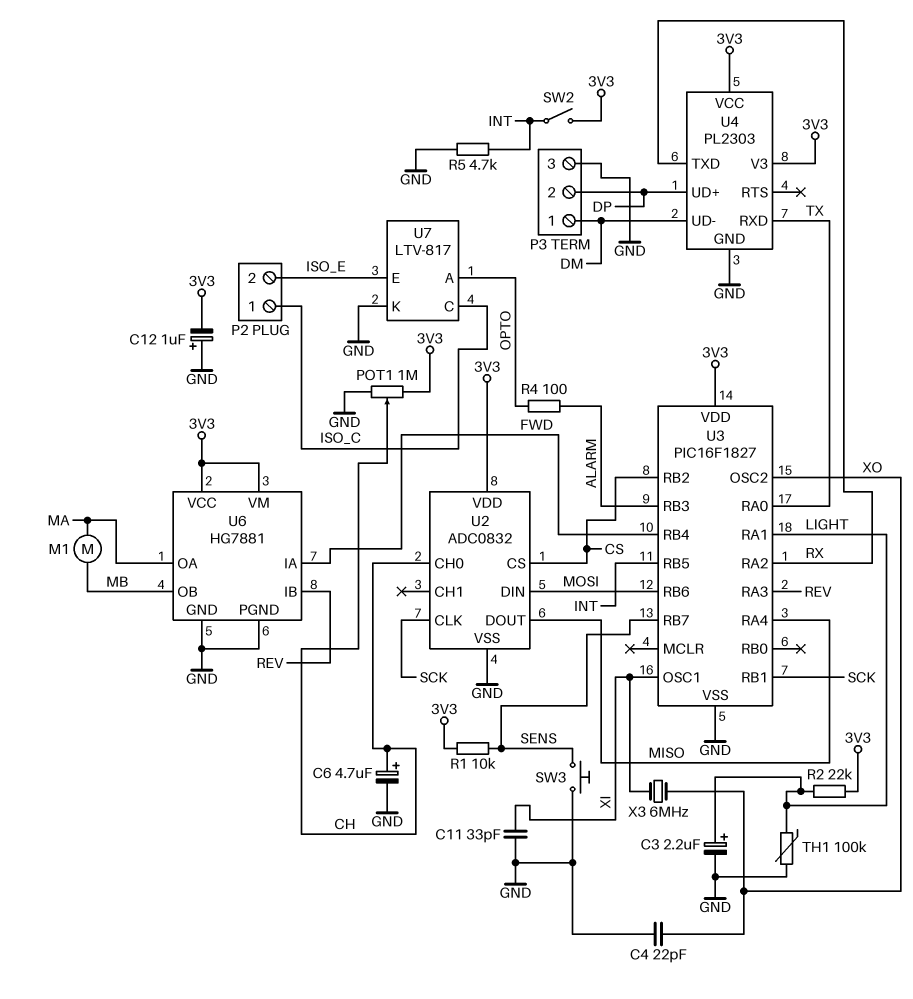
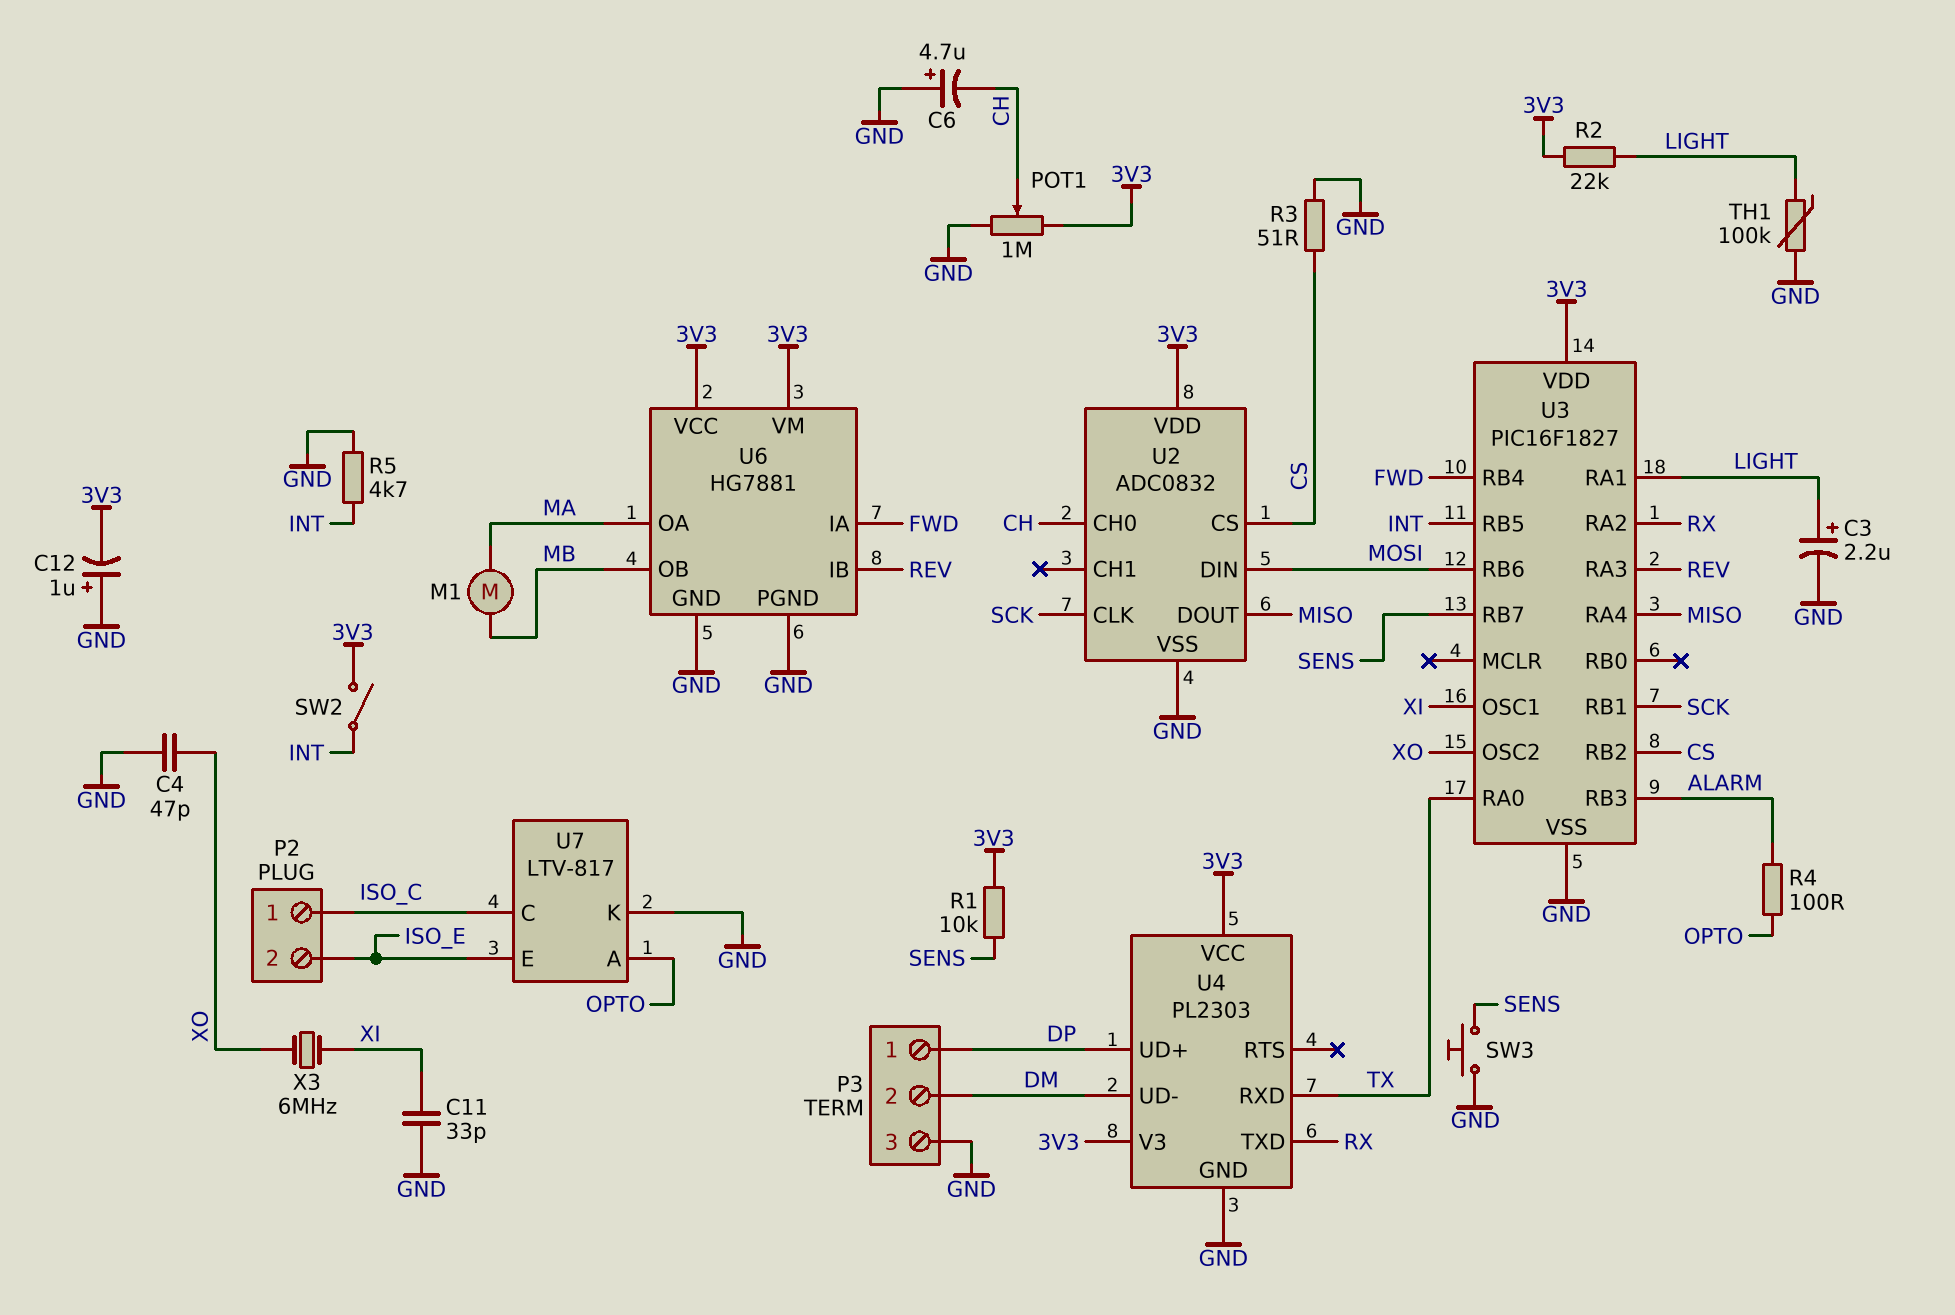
C4: 22pF (GND, XO) -> 47pF (GND, XO)
C6: 4.7uF (plus CH, minus GND) -> 4.7uF (plus GND, minus CH)
P3 pin 1: DM -> DP
P3 pin 2: DP -> DM
R3: none -> 51 (CS, GND)

